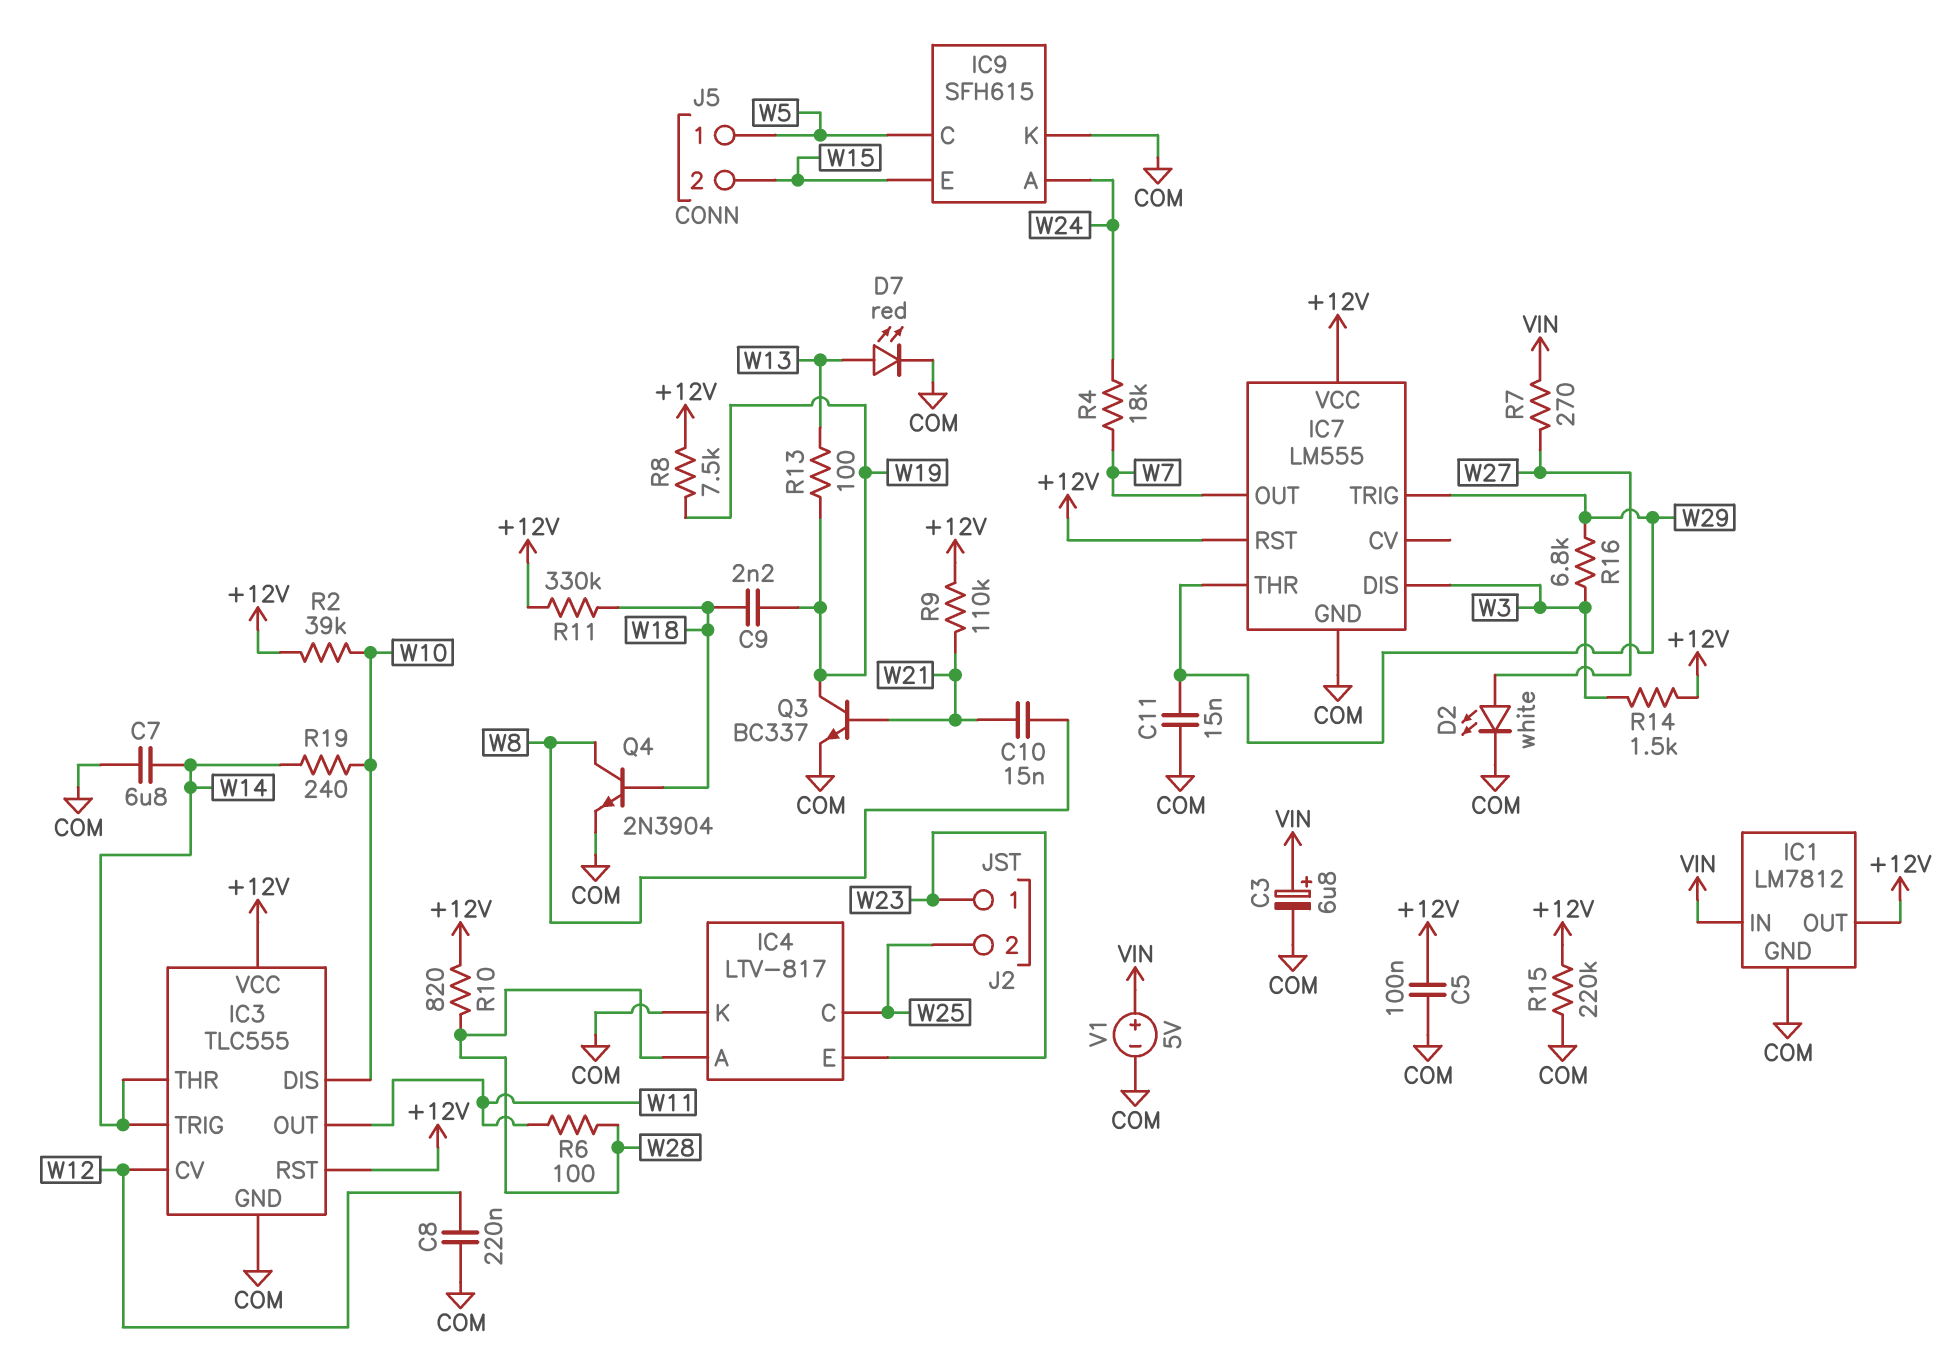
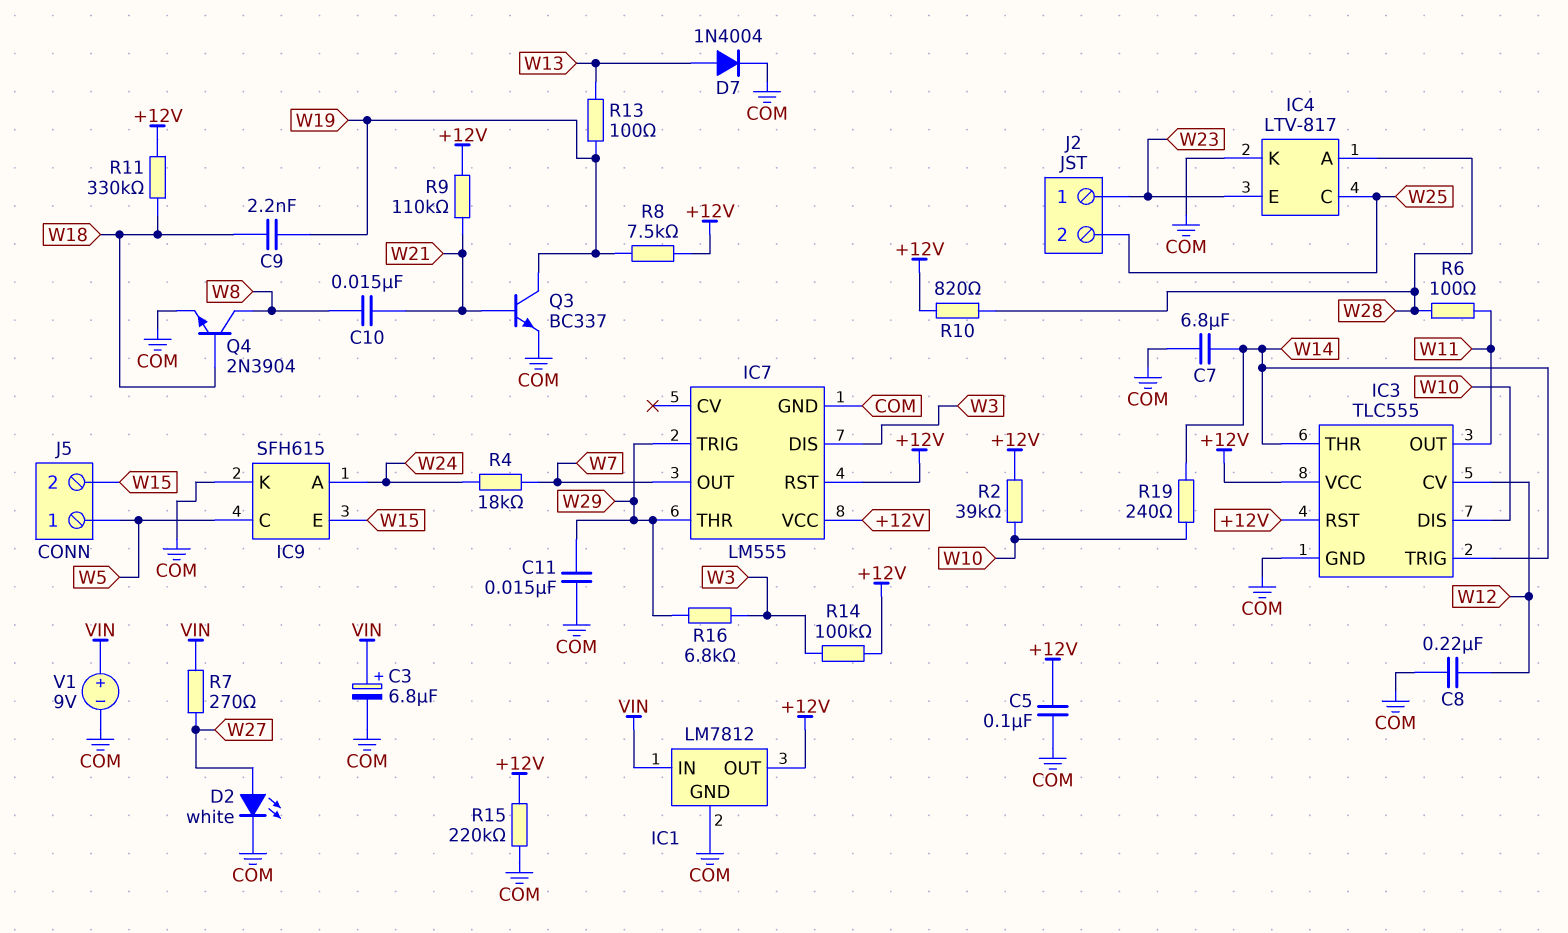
D7: LED red (A W13, K COM) -> diode 1N4004 (A W13, K COM)
R14: 1.5k (+12V, W3) -> 100k (+12V, W3)
V1: 5V (plus VIN, minus COM) -> 9V (plus VIN, minus COM)

